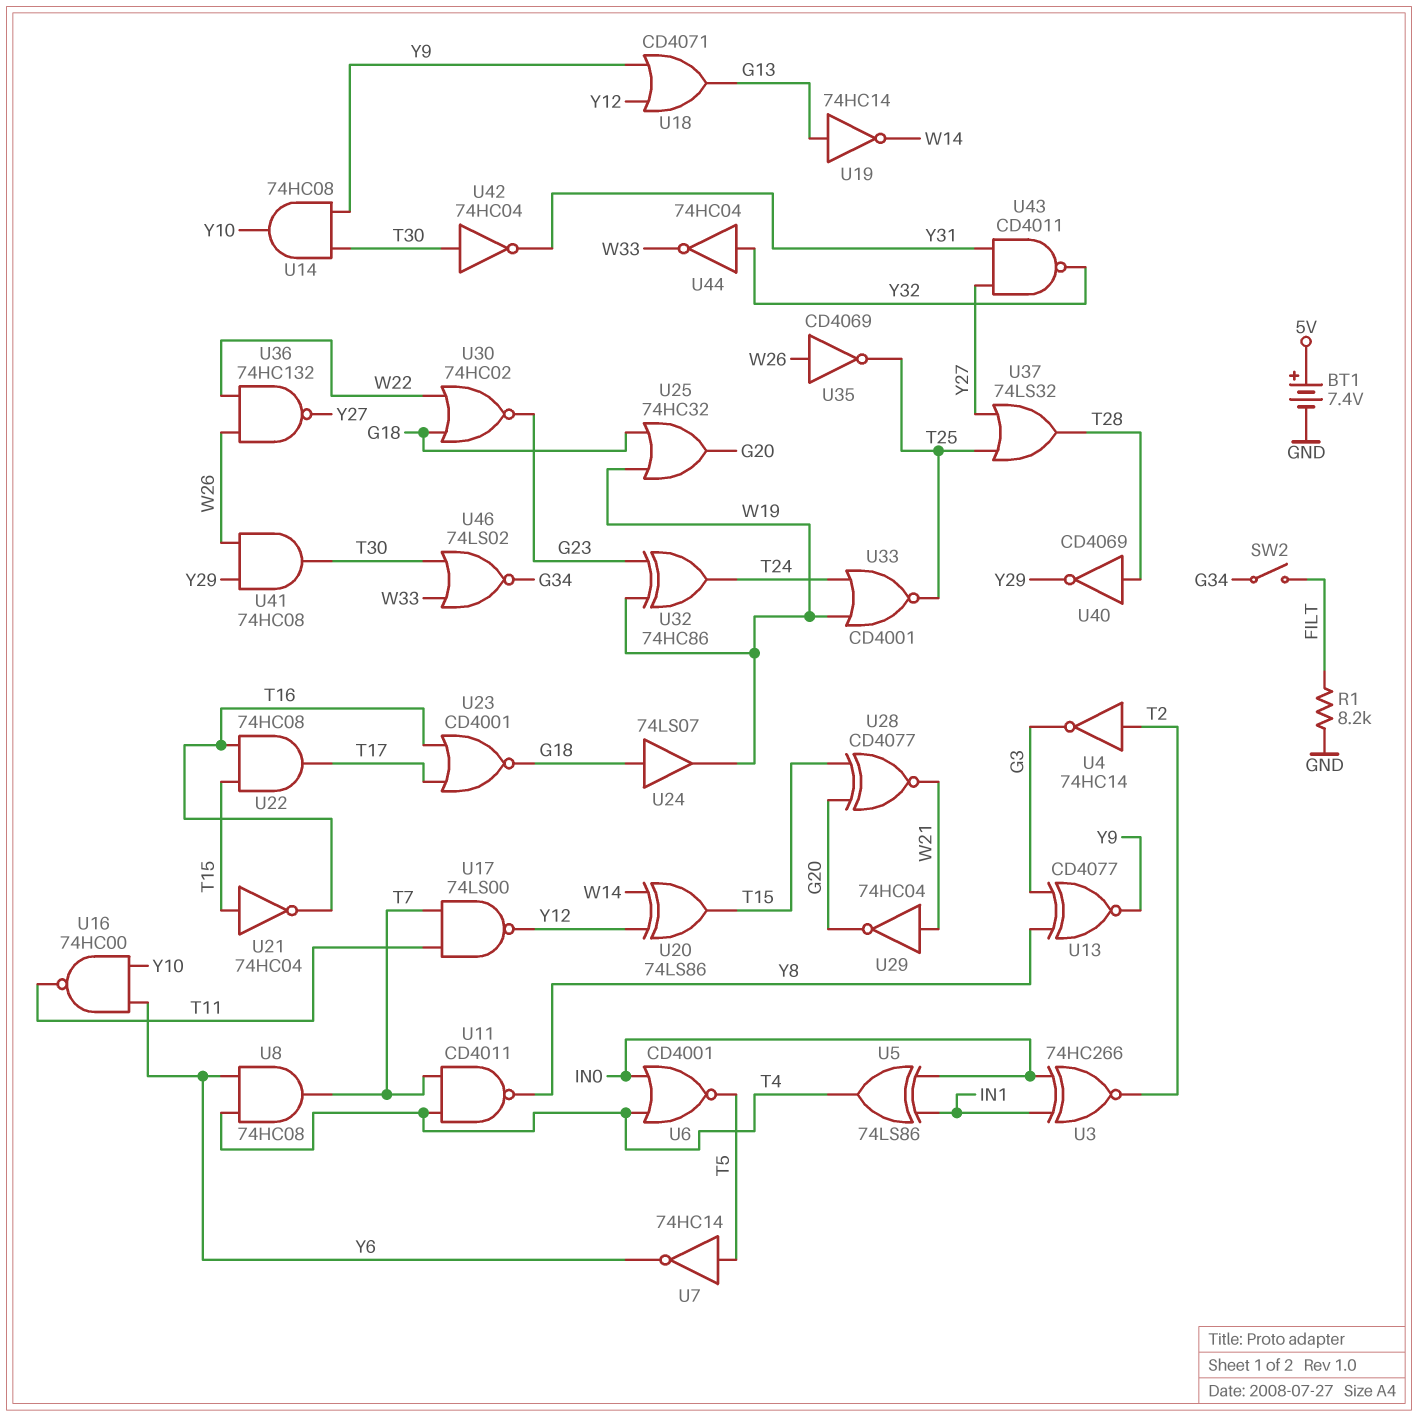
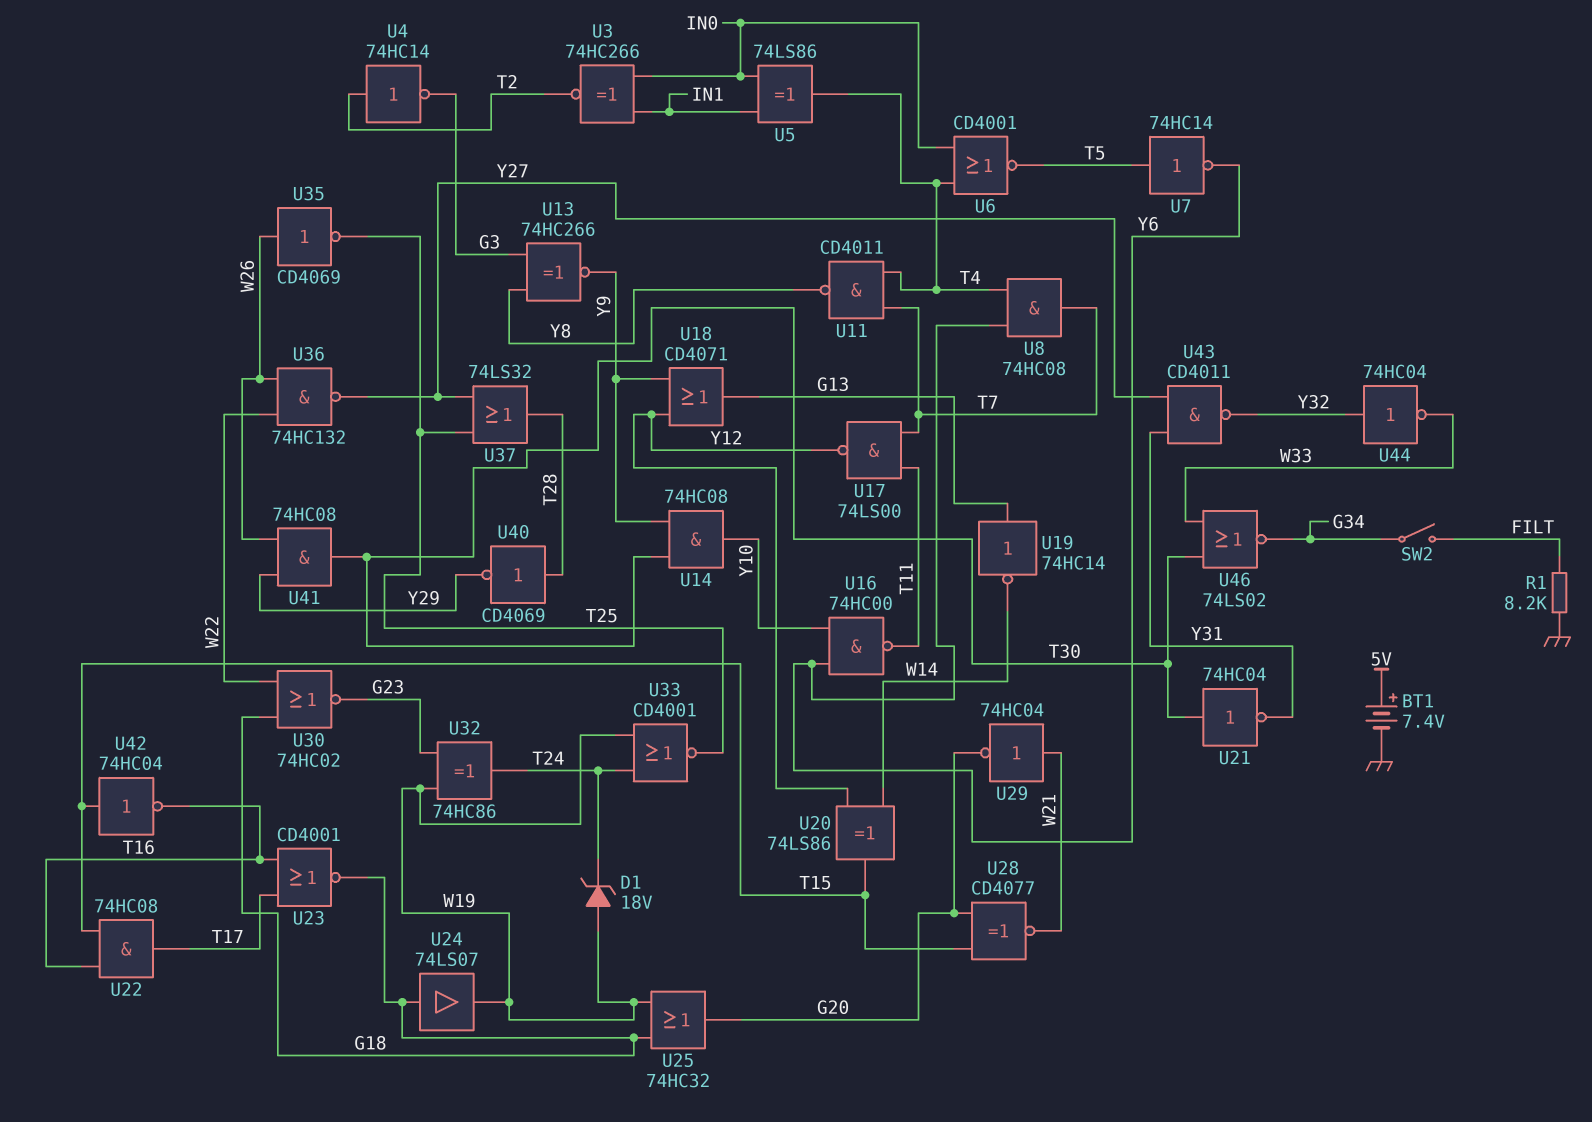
D1: none -> zener 18V (A W19, K T24)
U13: XNOR CD4077 (in G3, in Y8, out Y9) -> XNOR 74HC266 (in G3, in Y8, out Y9)
U21: NOT 74HC04 (in T15, out T16) -> NOT 74HC04 (in T30, out Y31)
U42: NOT 74HC04 (in T30, out Y31) -> NOT 74HC04 (in T15, out T16)

